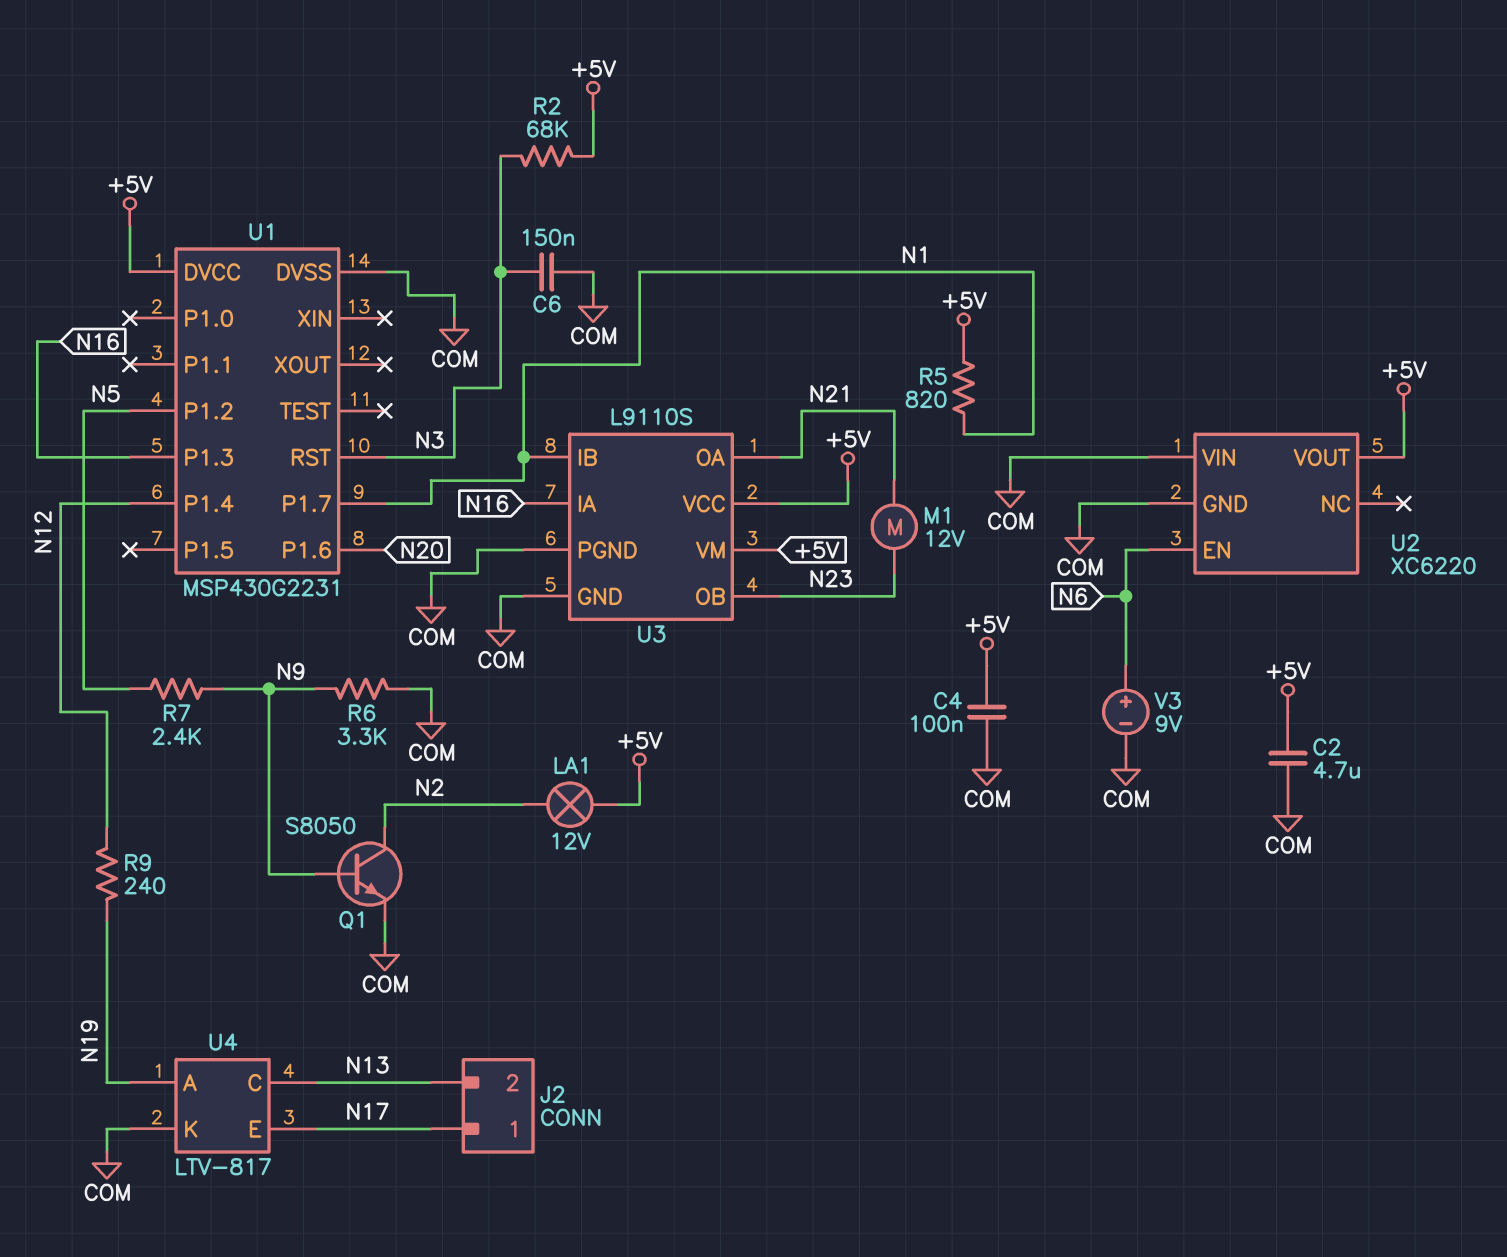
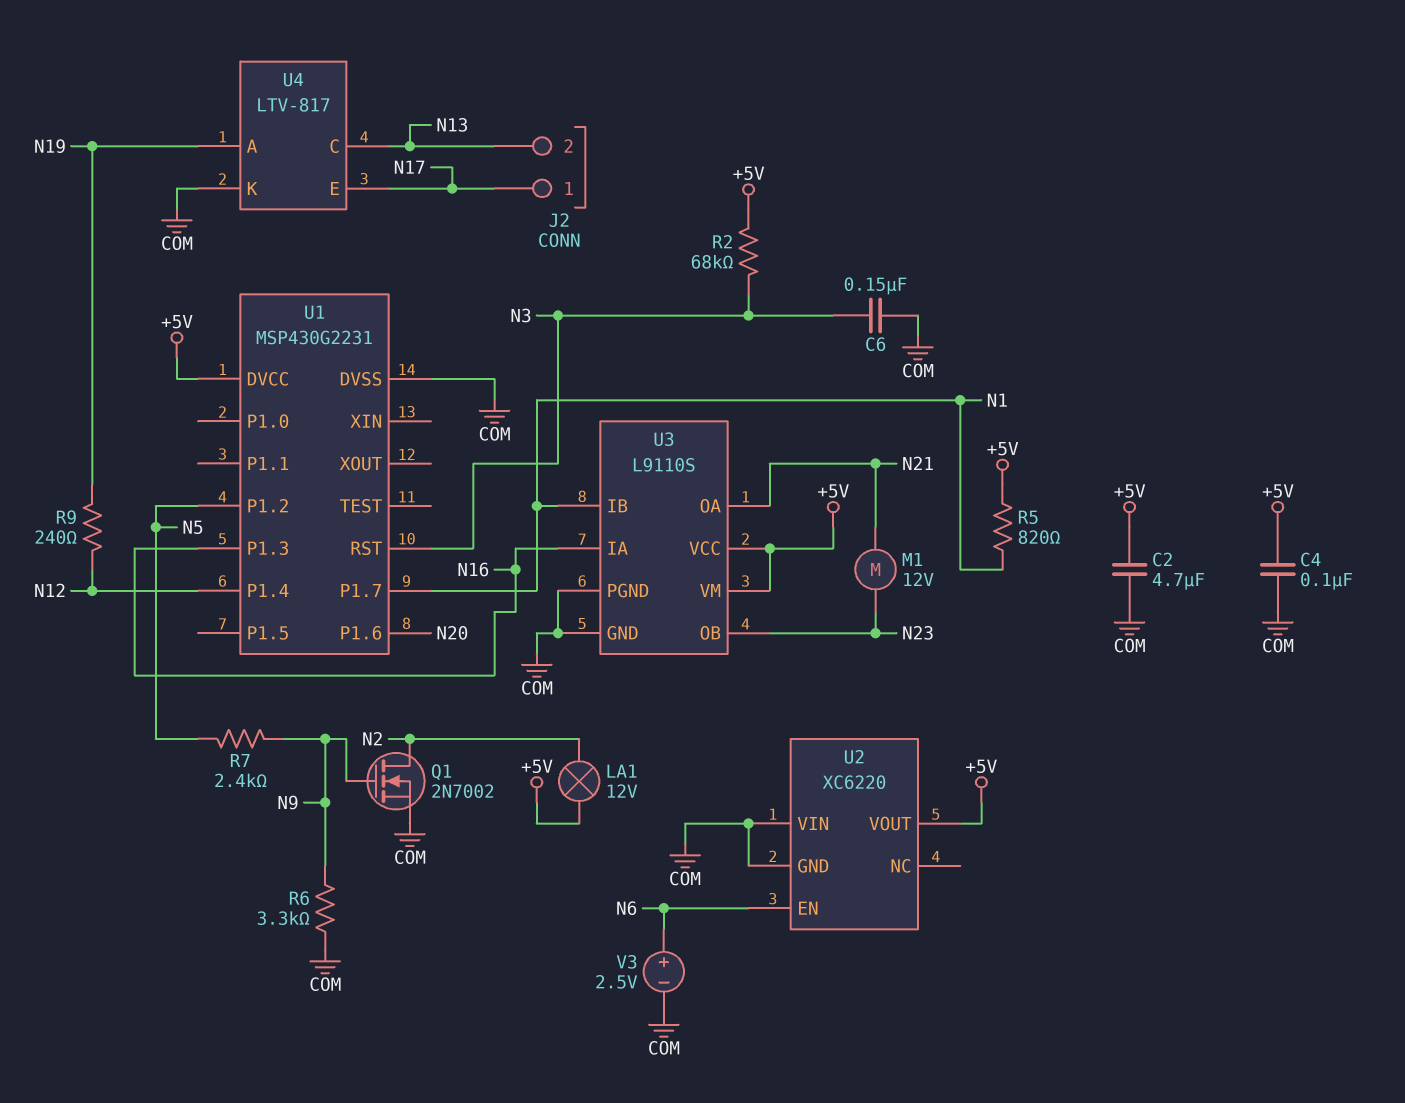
Q1: NPN S8050 (B N9, C N2, E COM) -> NMOS 2N7002 (G N9, D N2, S COM)
V3: 9V (plus N6, minus COM) -> 2.5V (plus N6, minus COM)

